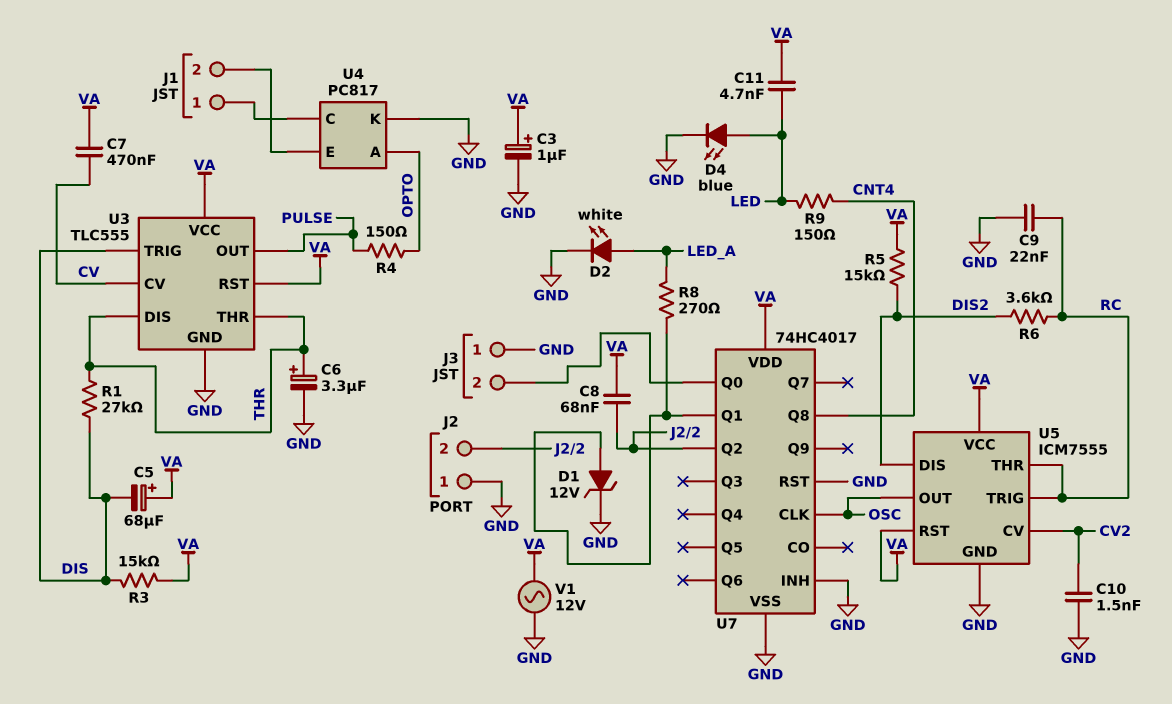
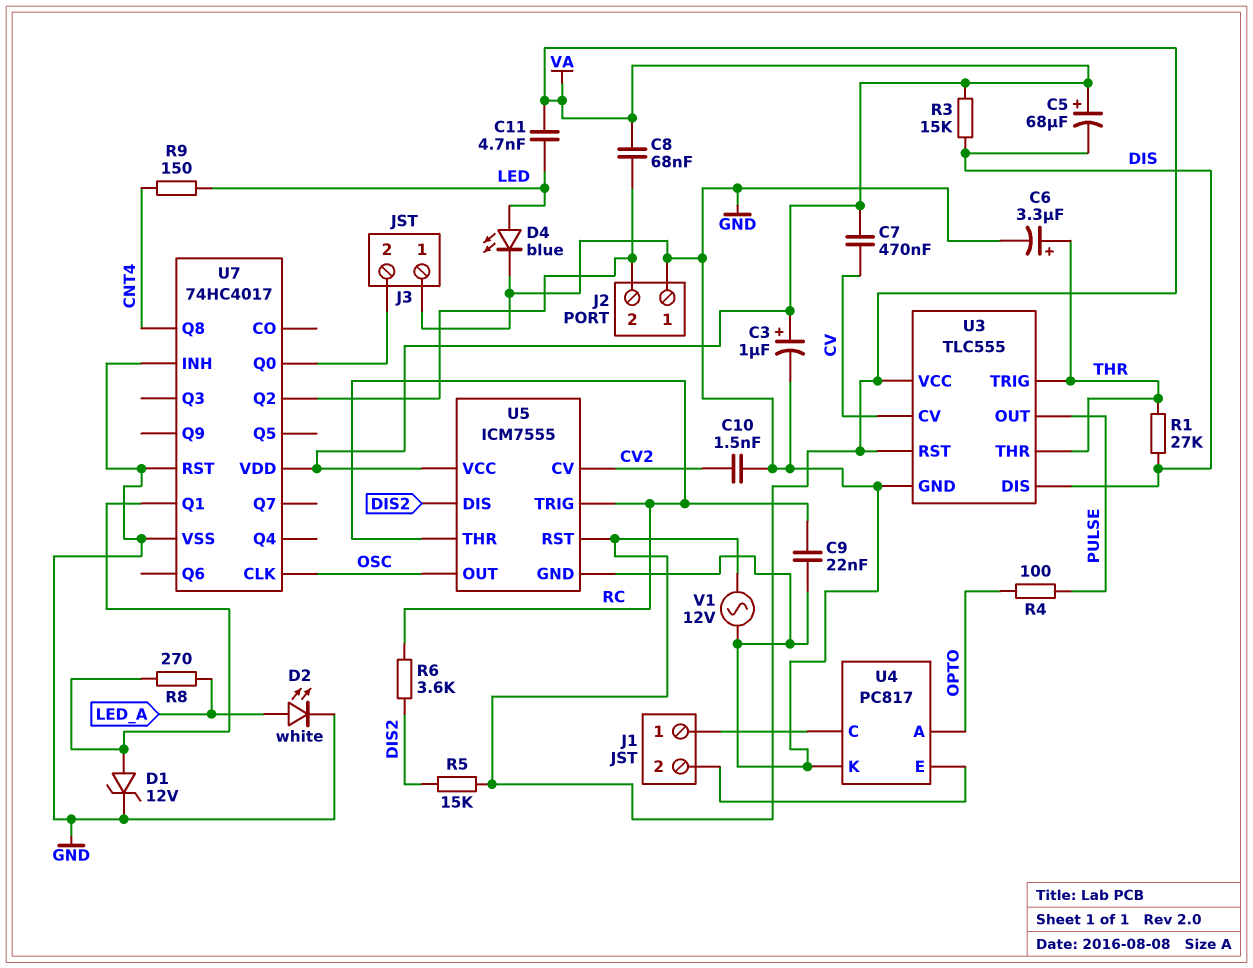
R4: 150 (OPTO, PULSE) -> 100 (OPTO, PULSE)
U3 pin DIS: THR -> DIS
U3 pin TRIG: DIS -> THR

